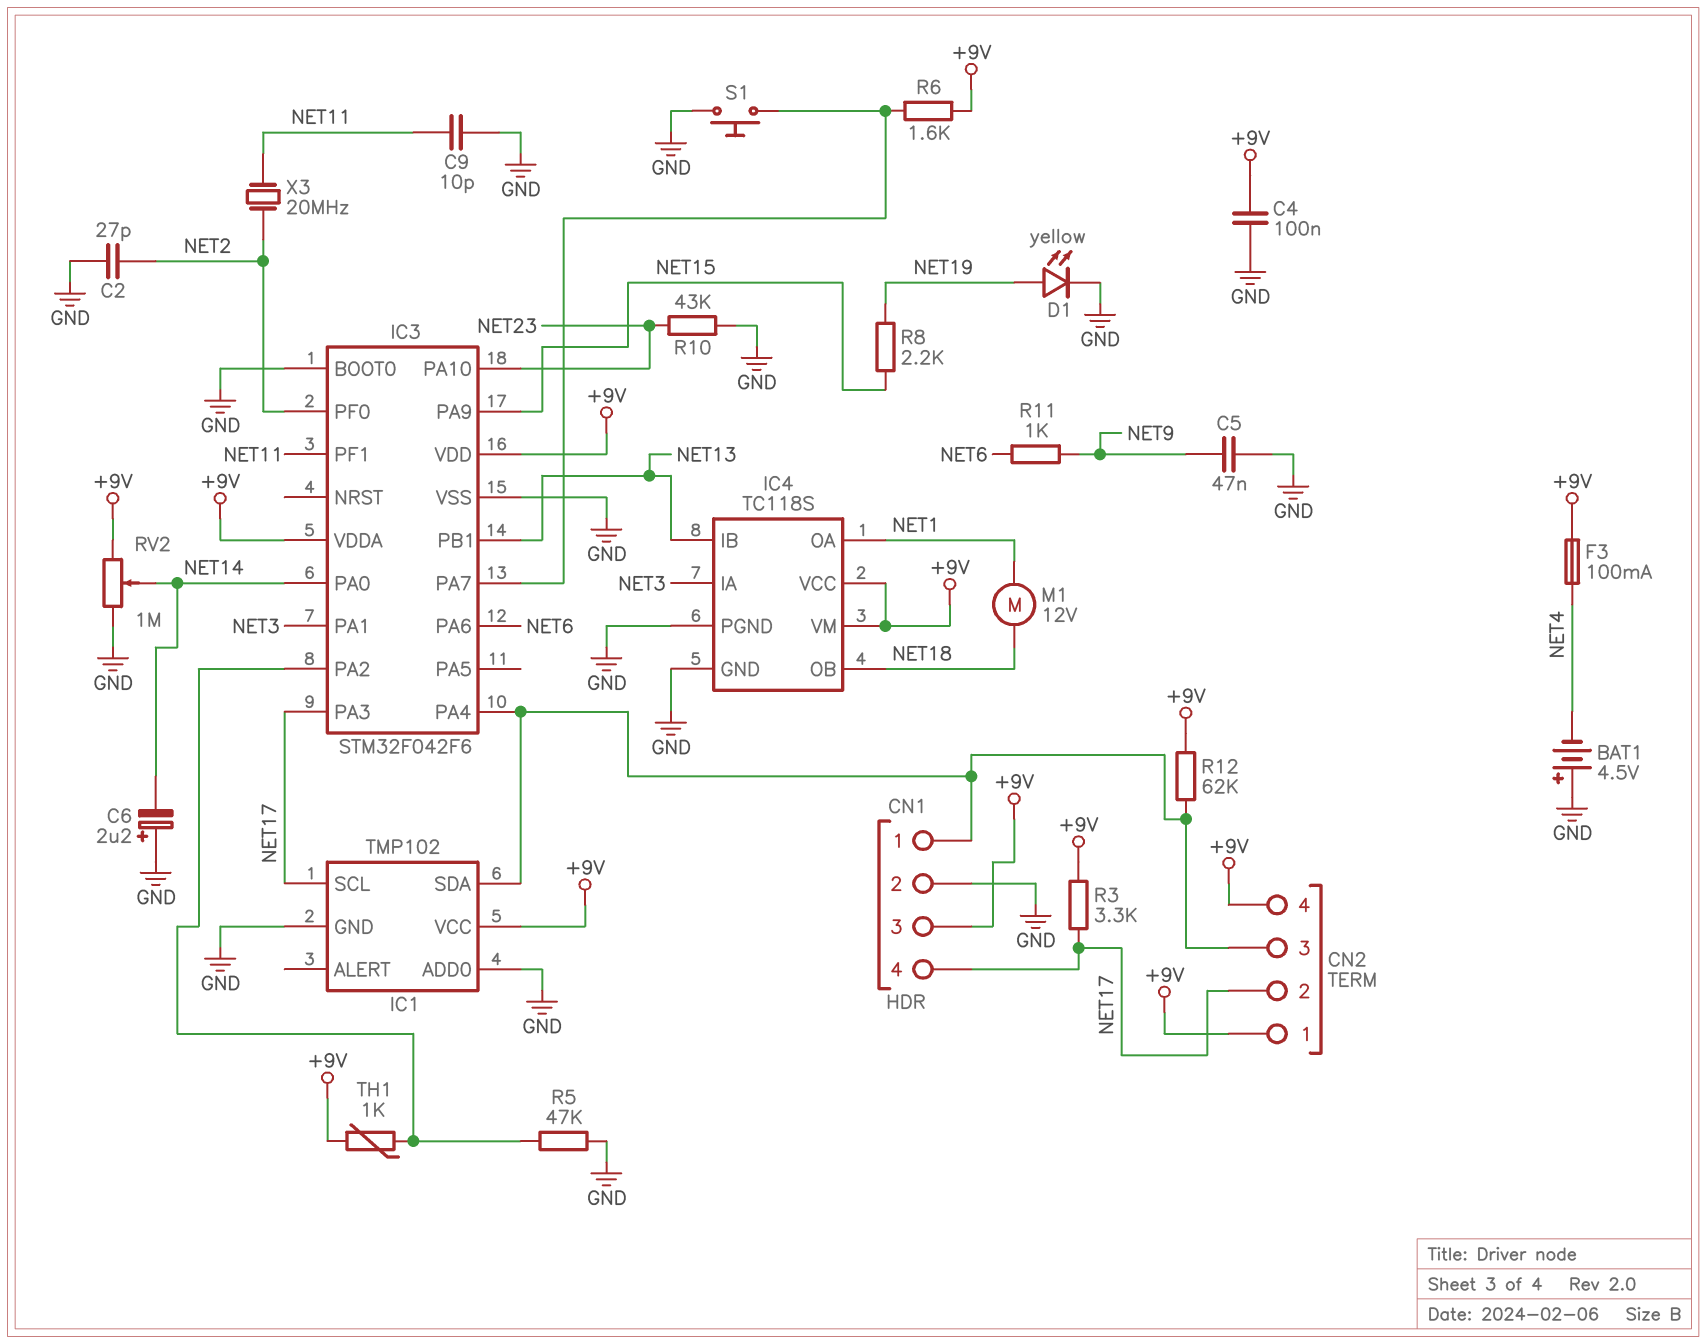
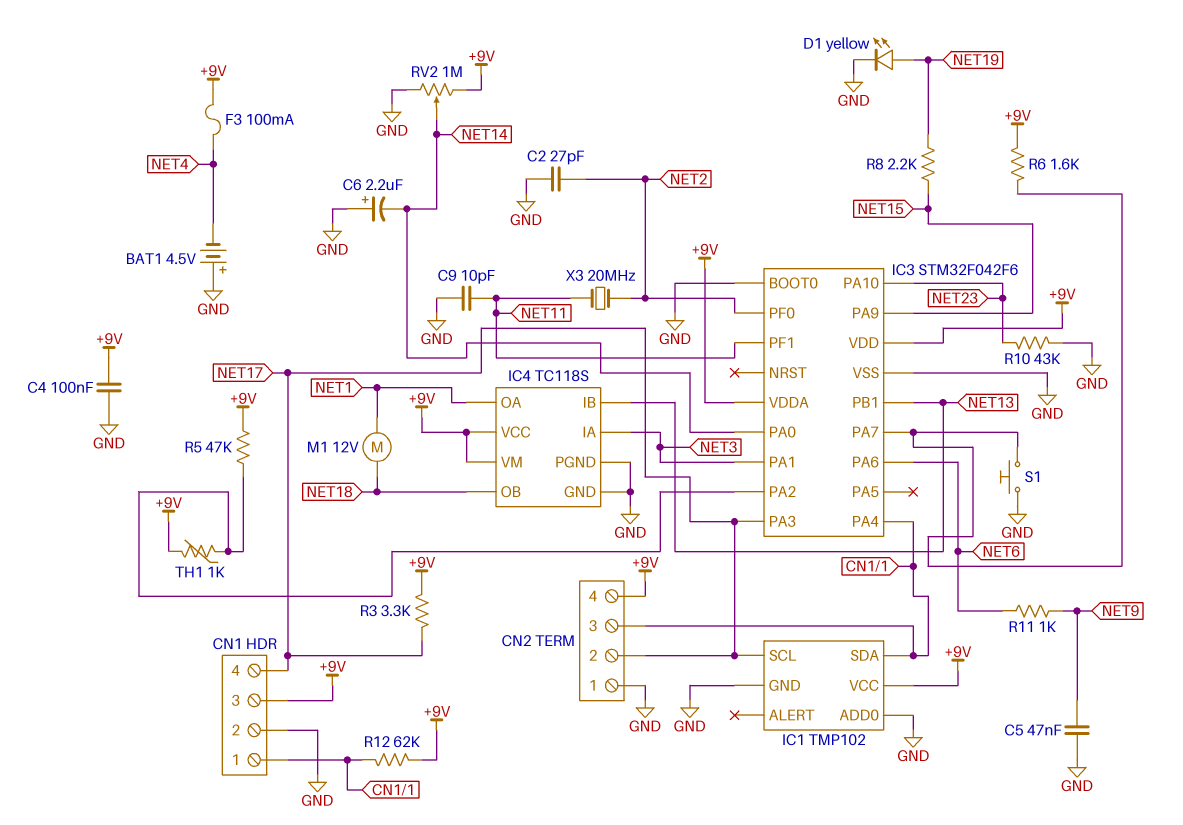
CN2 pin 1: +9V -> GND
R5: 47k (GND, IC3/PA2) -> 47k (+9V, IC3/PA2)

